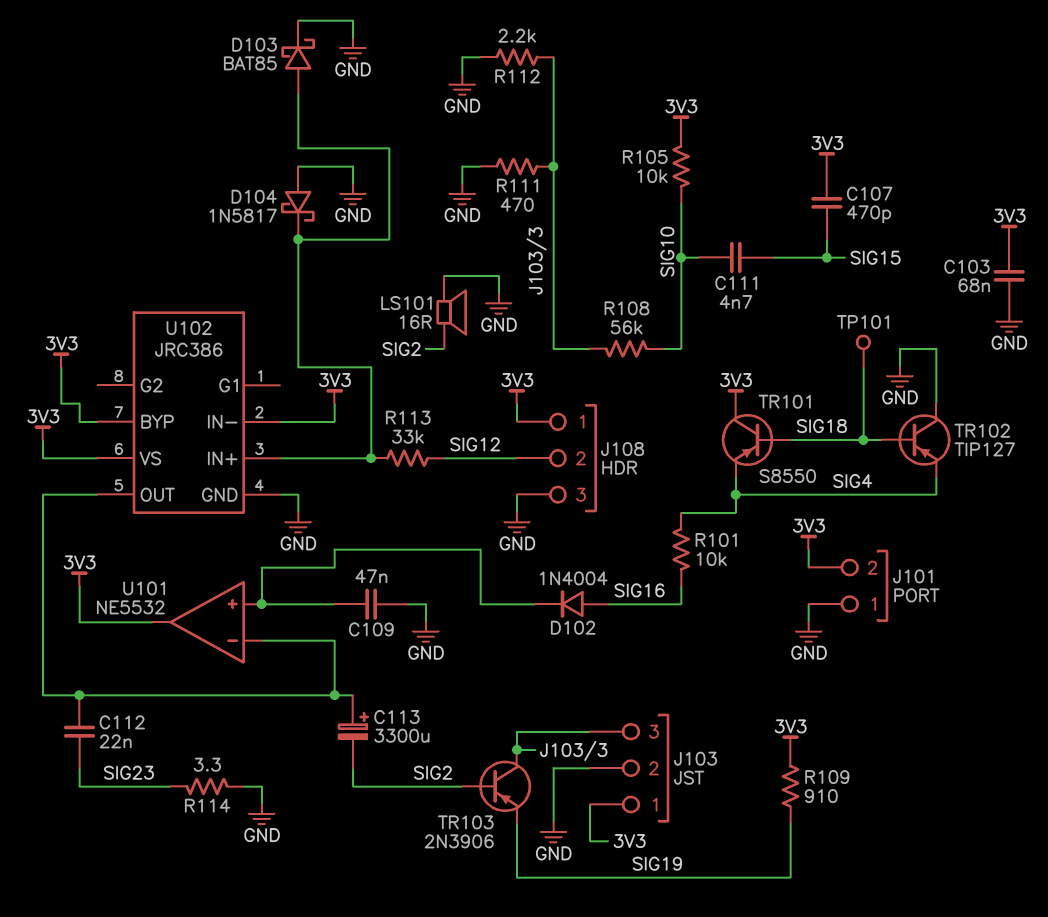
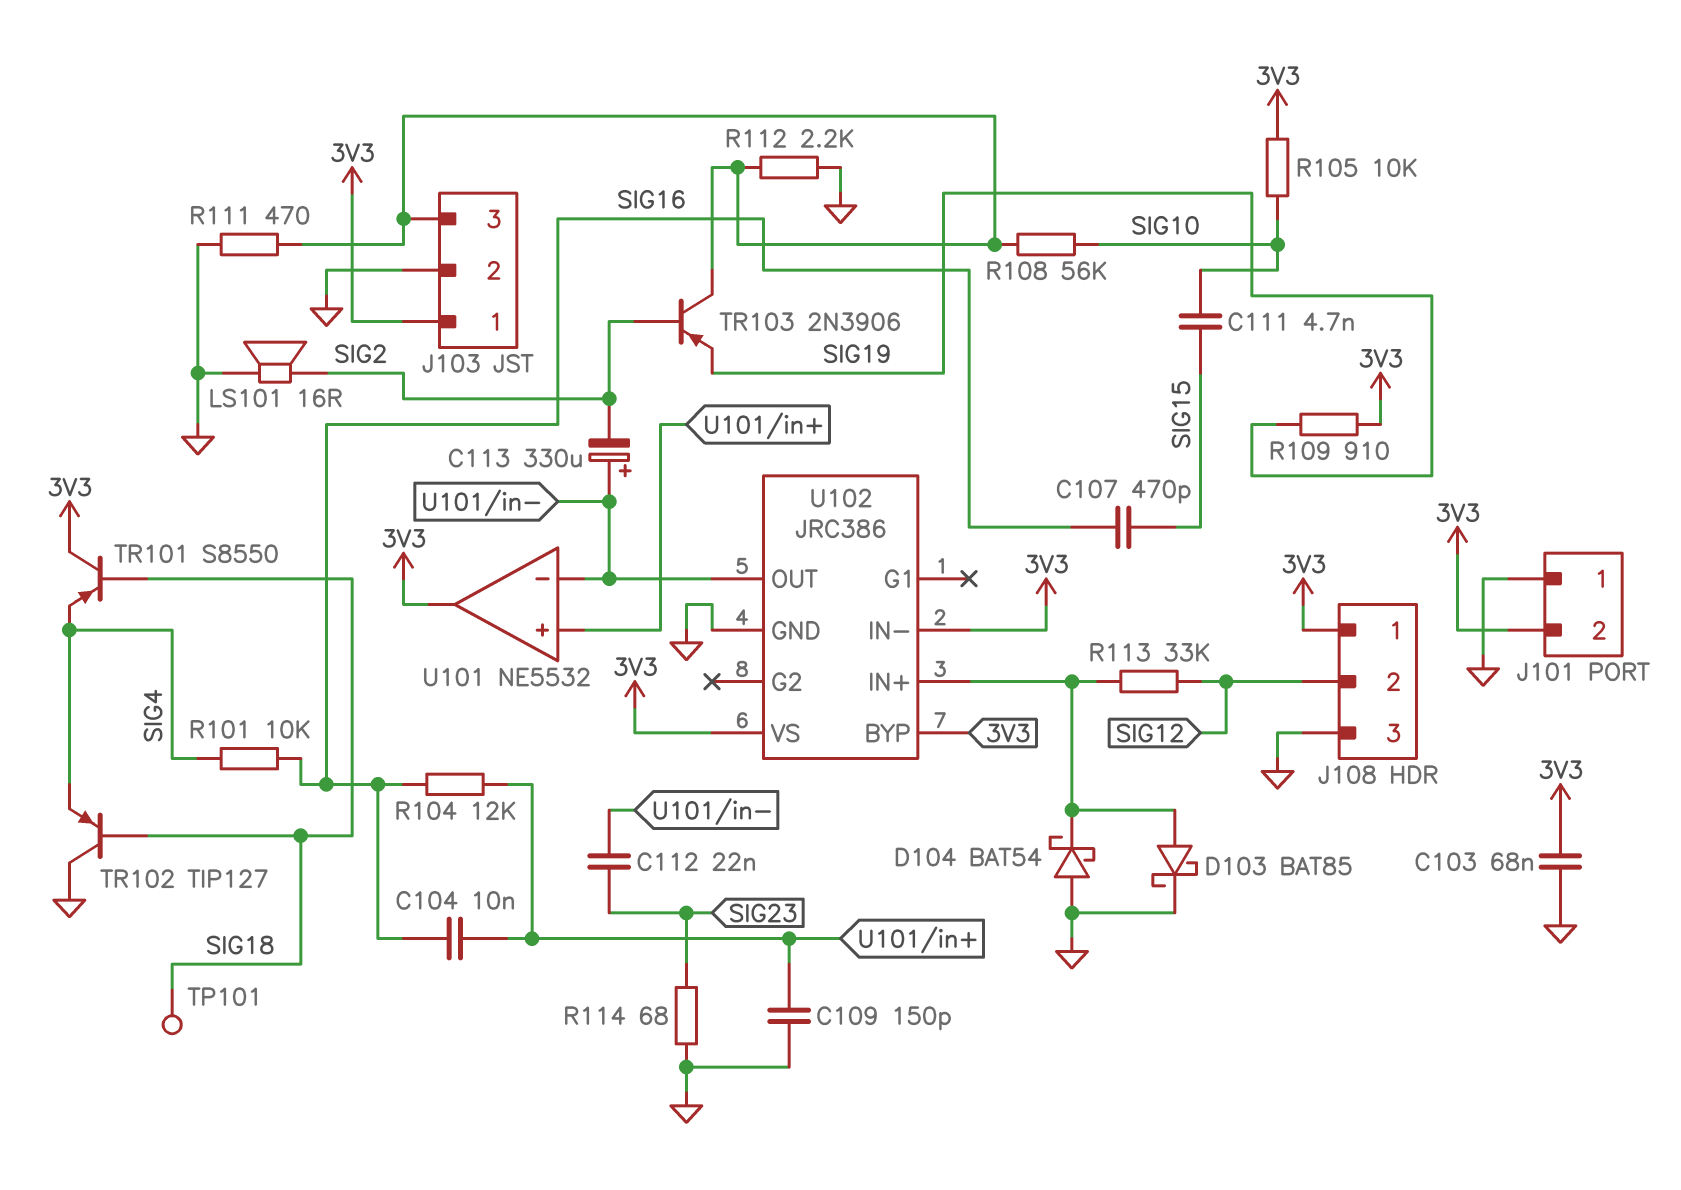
C104: none -> 10nF (SIG16, U101/in+)
C107: 470pF (3V3, SIG15) -> 470pF (SIG15, SIG16)
C109: 47nF (GND, U101/in+) -> 150pF (GND, U101/in+)
C113: 3300uF (plus U101/in-, minus SIG2) -> 330uF (plus U101/in-, minus SIG2)
D102: diode 1N4004 (A SIG16, K U101/in+) -> none
D104: schottky 1N5817 (A GND, K U102/IN+) -> schottky BAT54 (A GND, K U102/IN+)
R104: none -> 12k (SIG16, U101/in+)
R114: 3.3 (GND, SIG23) -> 68 (GND, SIG23)

